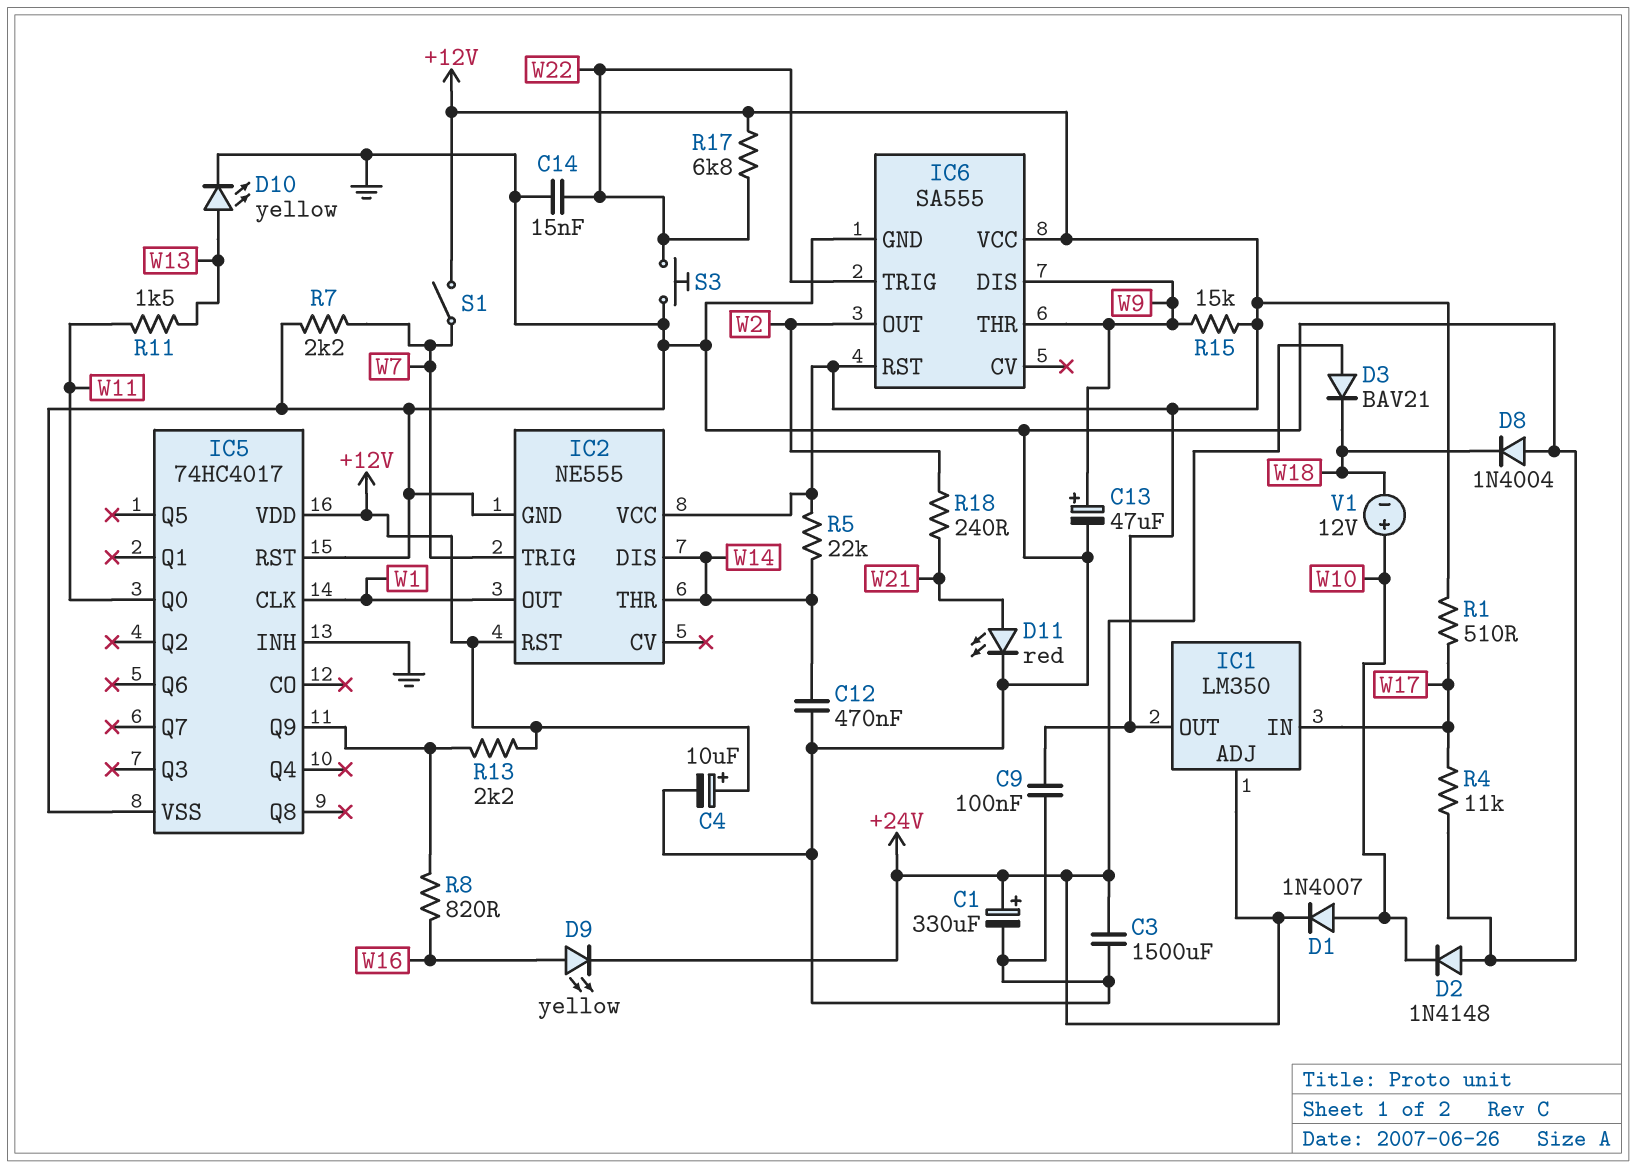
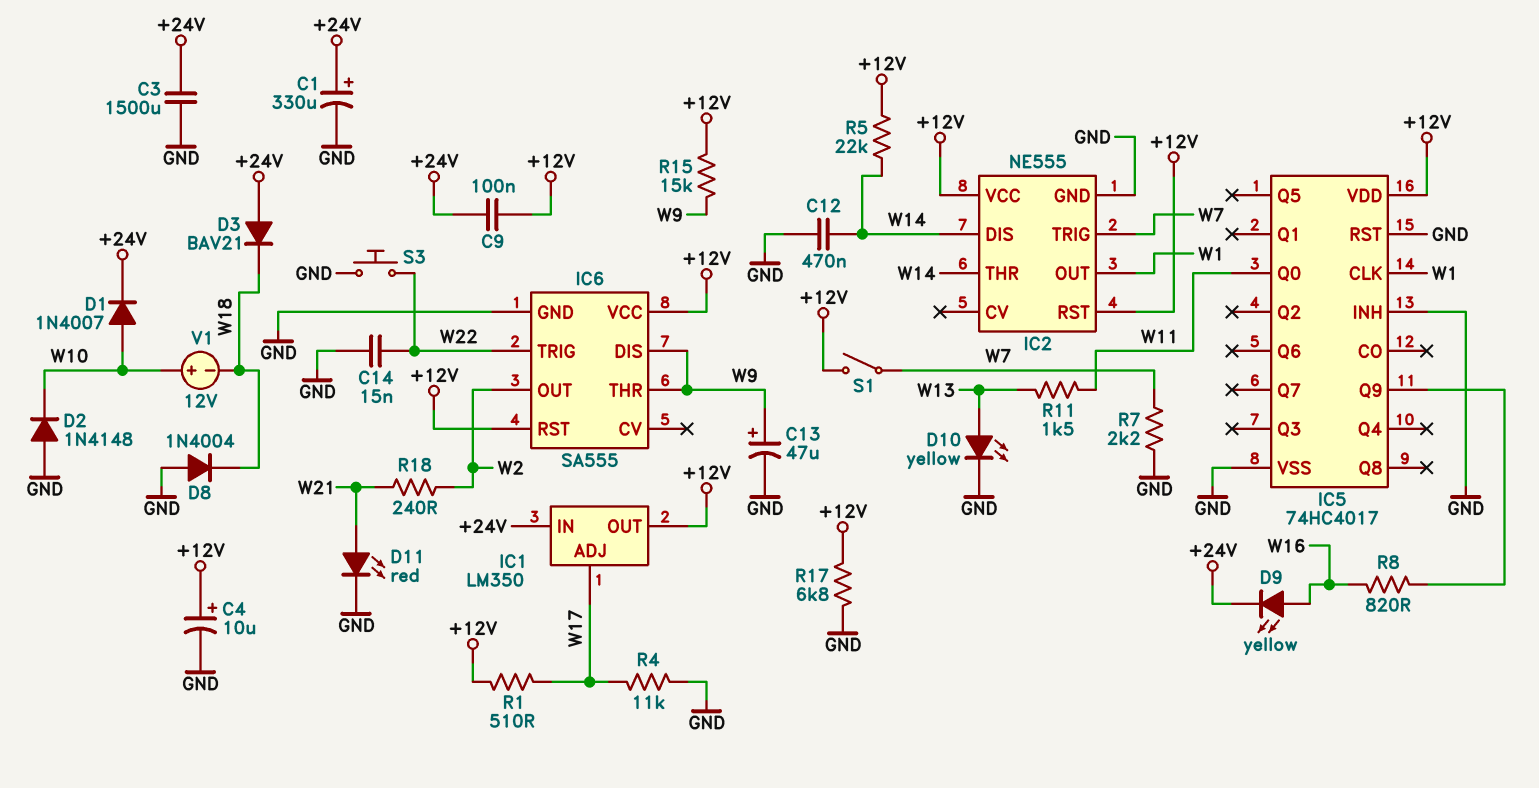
C9: 100nF (+12V, GND) -> 100nF (+12V, +24V)
IC1 pin ADJ: +24V -> W17
IC1 pin IN: W17 -> +24V
R13: 2.2k (+12V, IC5/Q9) -> none
R17: 6.8k (+12V, W22) -> 6.8k (+12V, GND)

